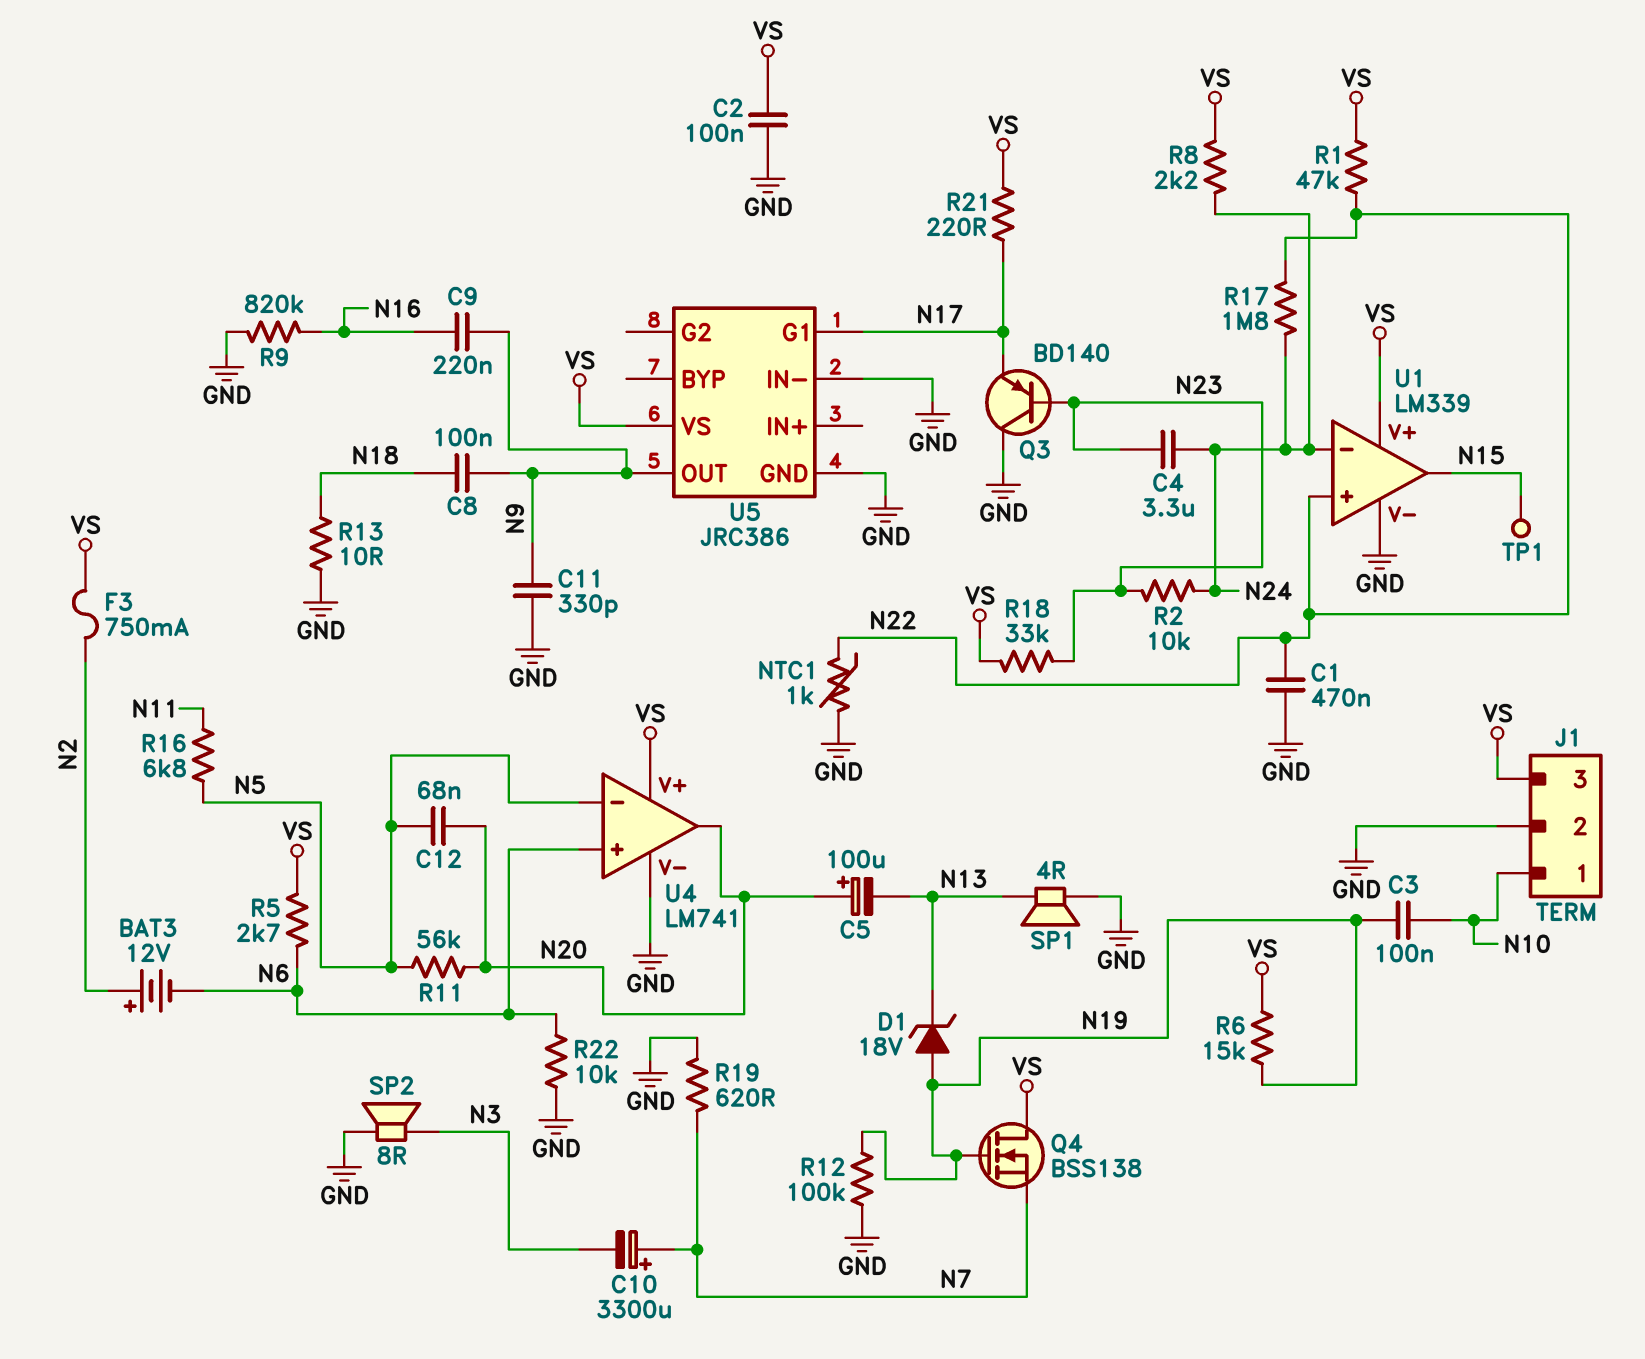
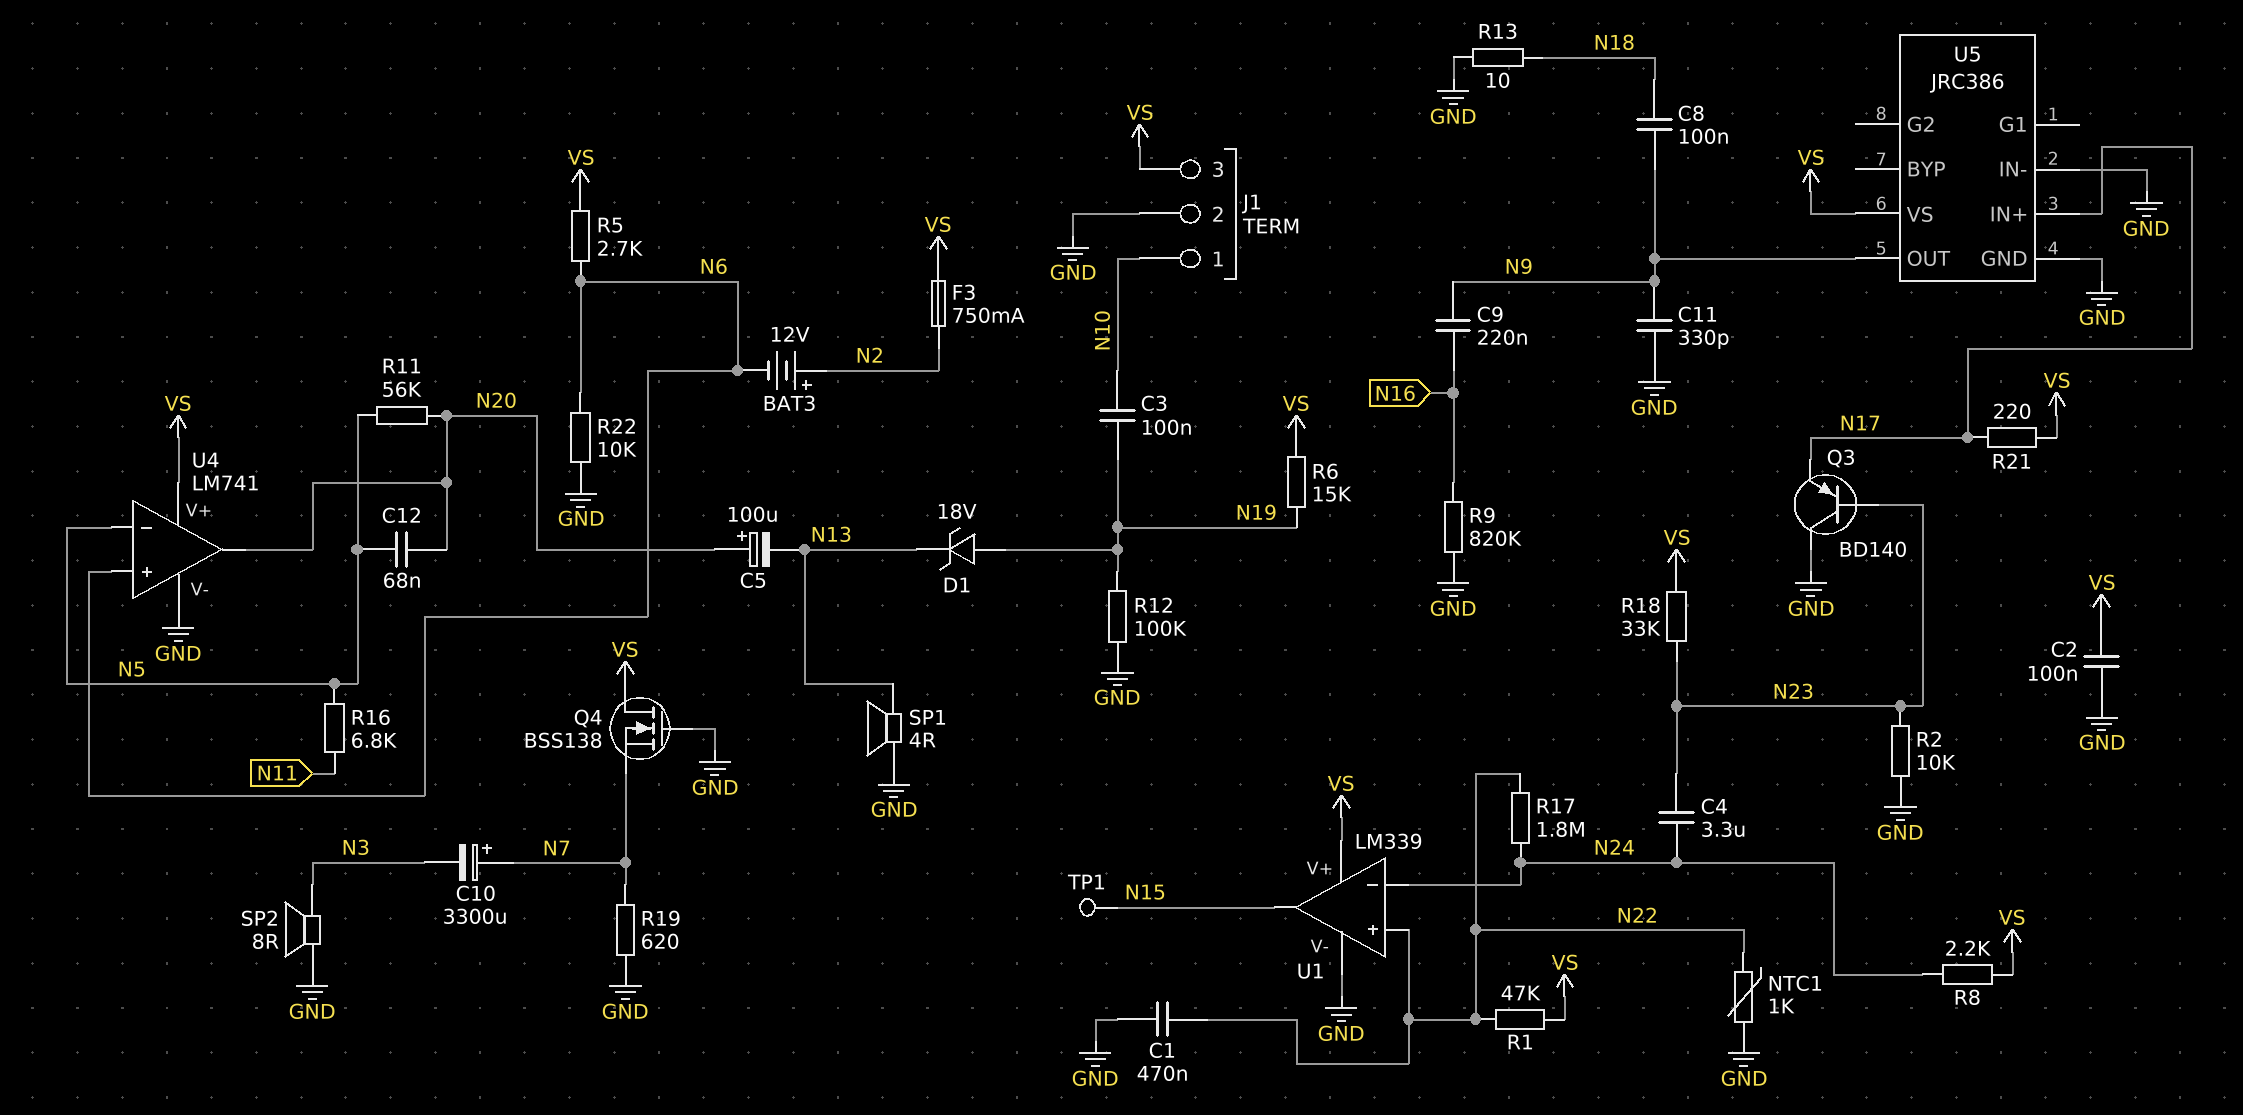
Q4: NMOS BSS138 (G N19, D VS, S N7) -> NMOS BSS138 (G GND, D VS, S N7)
R2: 10k (N23, N24) -> 10k (GND, N23)
U5 pin G1: N17 -> none
U5 pin IN+: none -> N17

